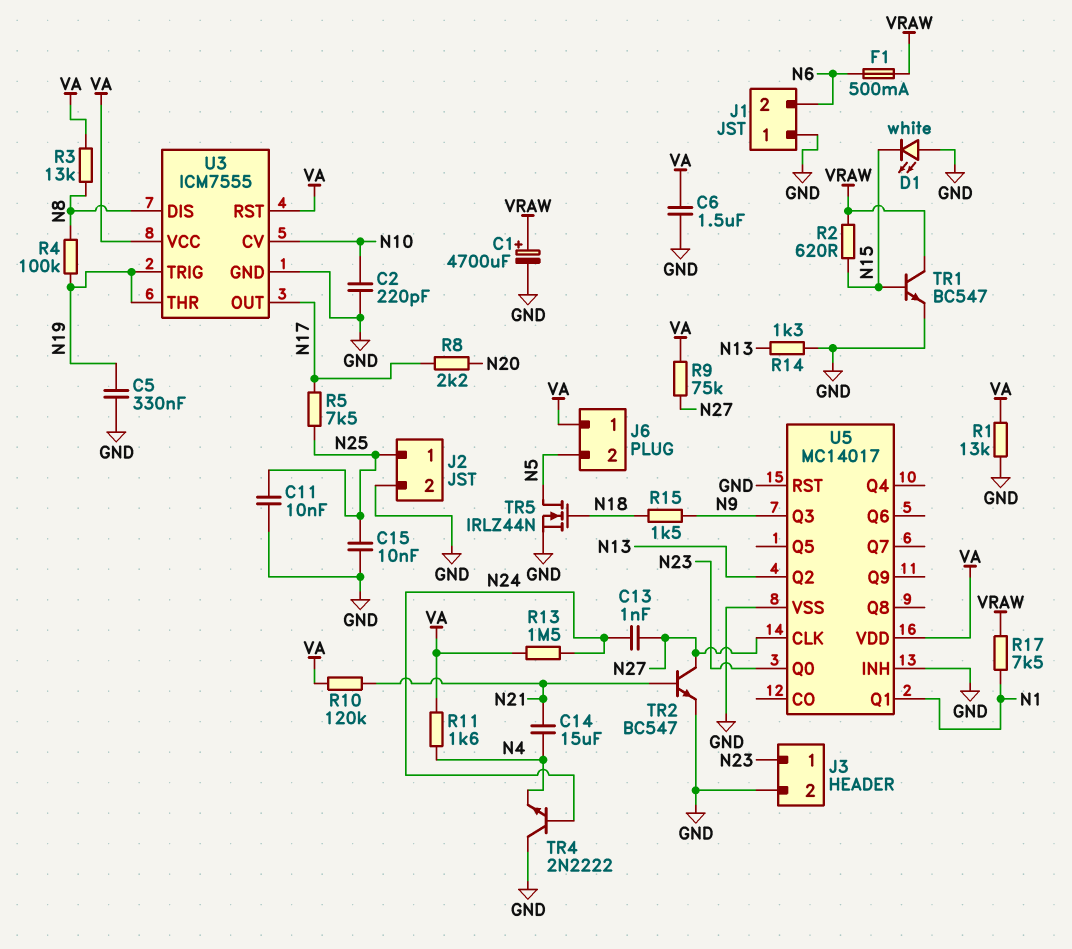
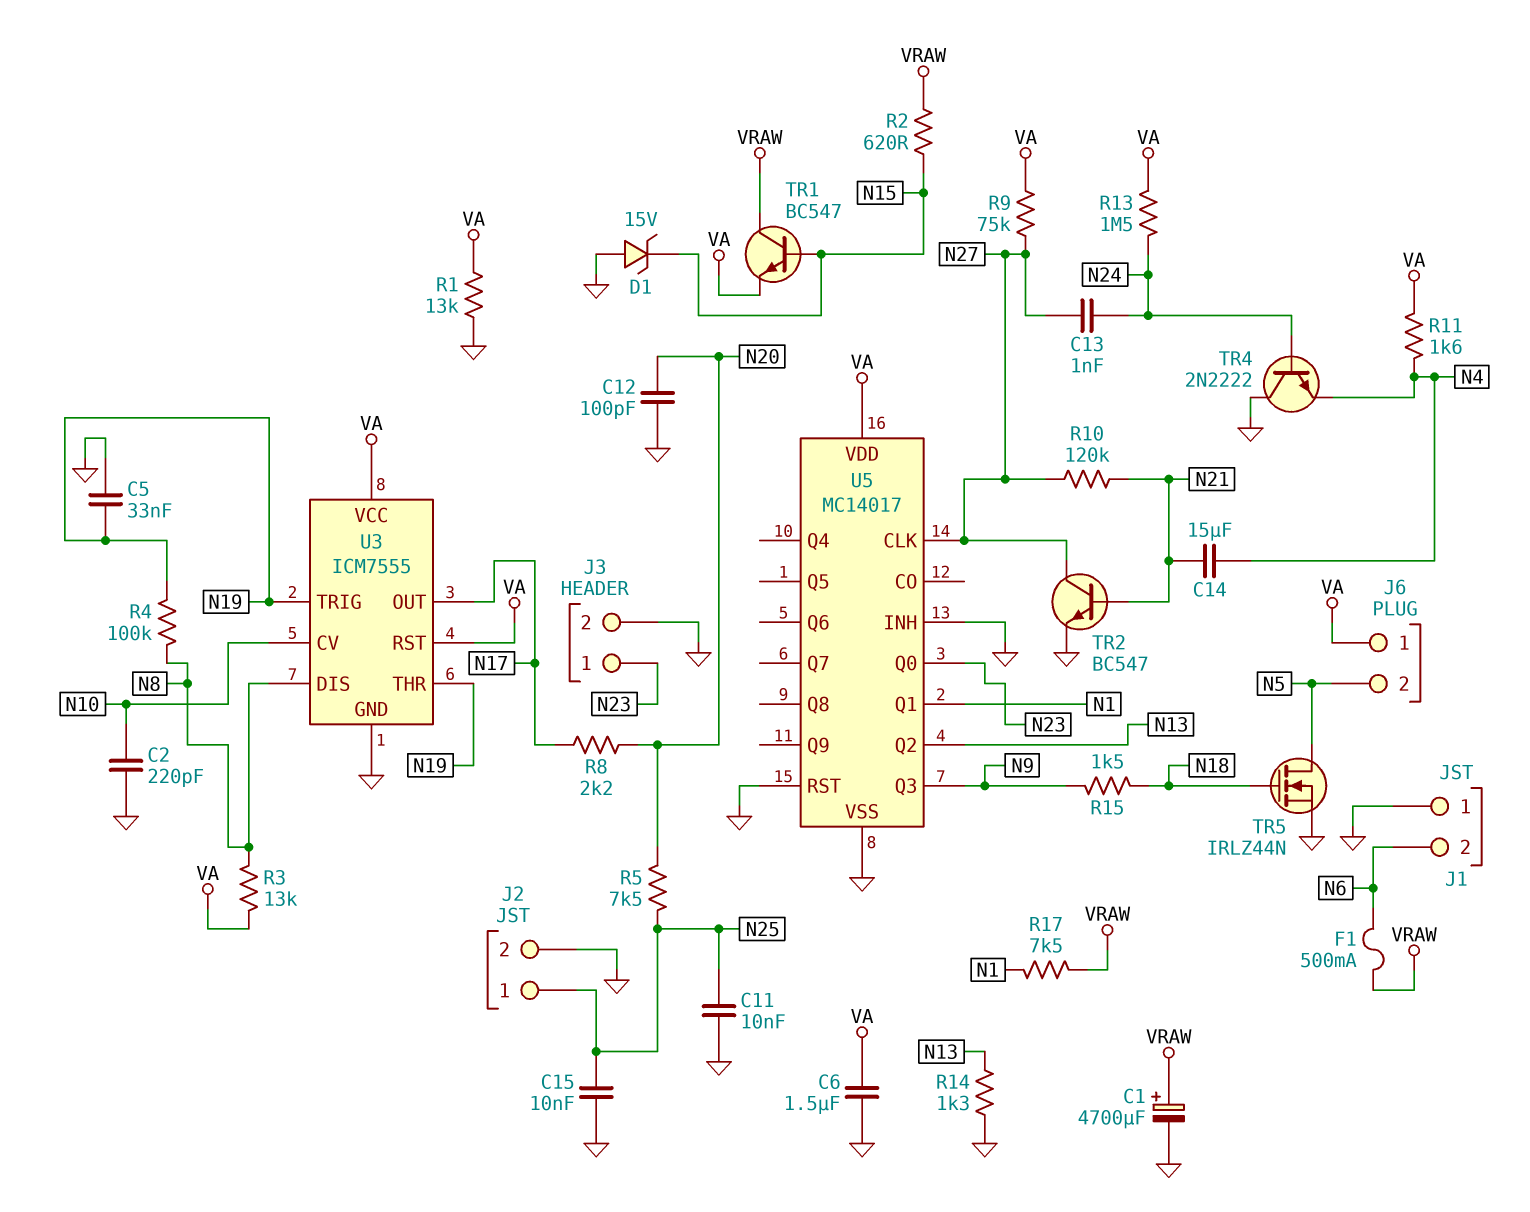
C5: 330nF (GND, N19) -> 33nF (GND, N19)
C12: none -> 100pF (GND, N20)
D1: LED white (A GND, K N15) -> zener 15V (A GND, K N15)
R5: 7.5k (N17, N25) -> 7.5k (N20, N25)
R10: 120k (N21, VA) -> 120k (N21, N27)
TR1: NPN BC547 (B N15, C VRAW, E GND) -> NPN BC547 (B N15, C VRAW, E VA)

